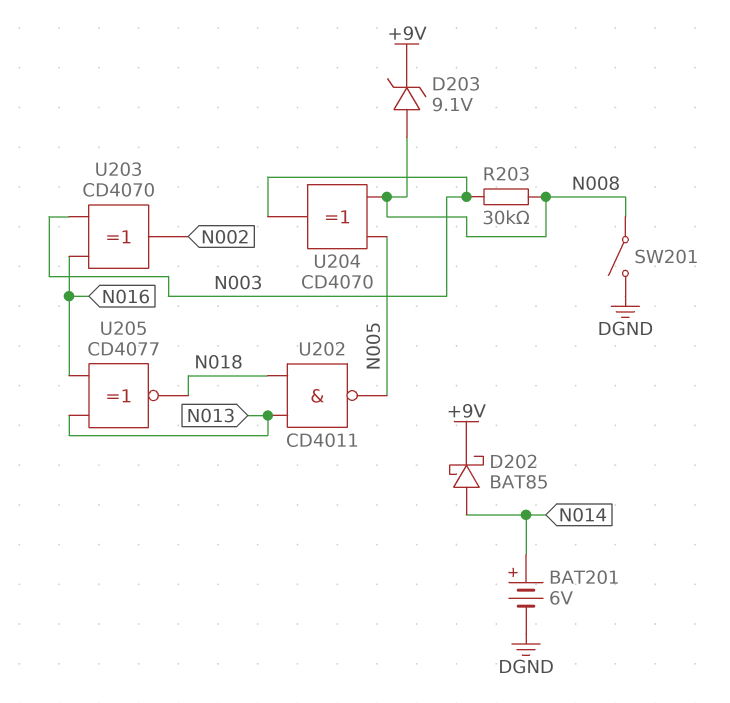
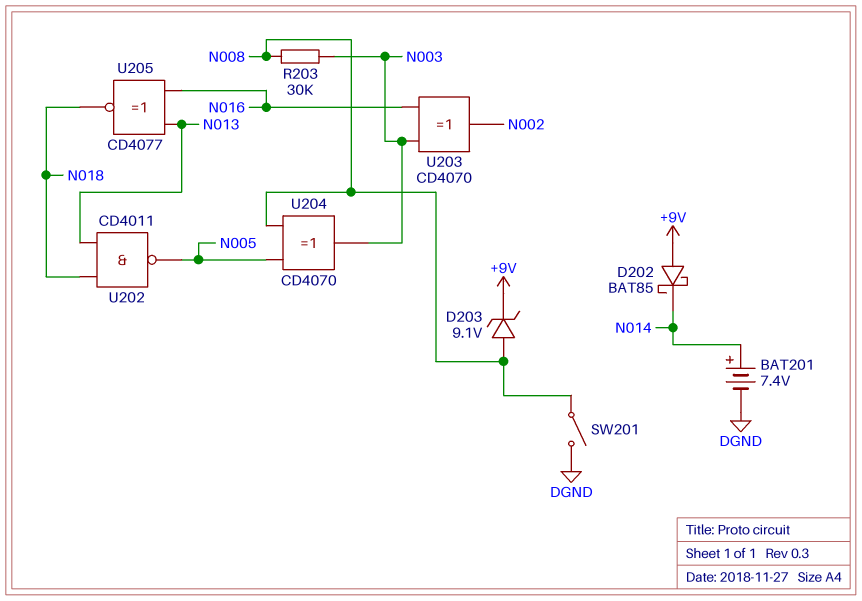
BAT201: 6V (plus N014, minus DGND) -> 7.4V (plus N014, minus DGND)
D202: schottky BAT85 (A N014, K +9V) -> schottky BAT85 (A +9V, K N014)

